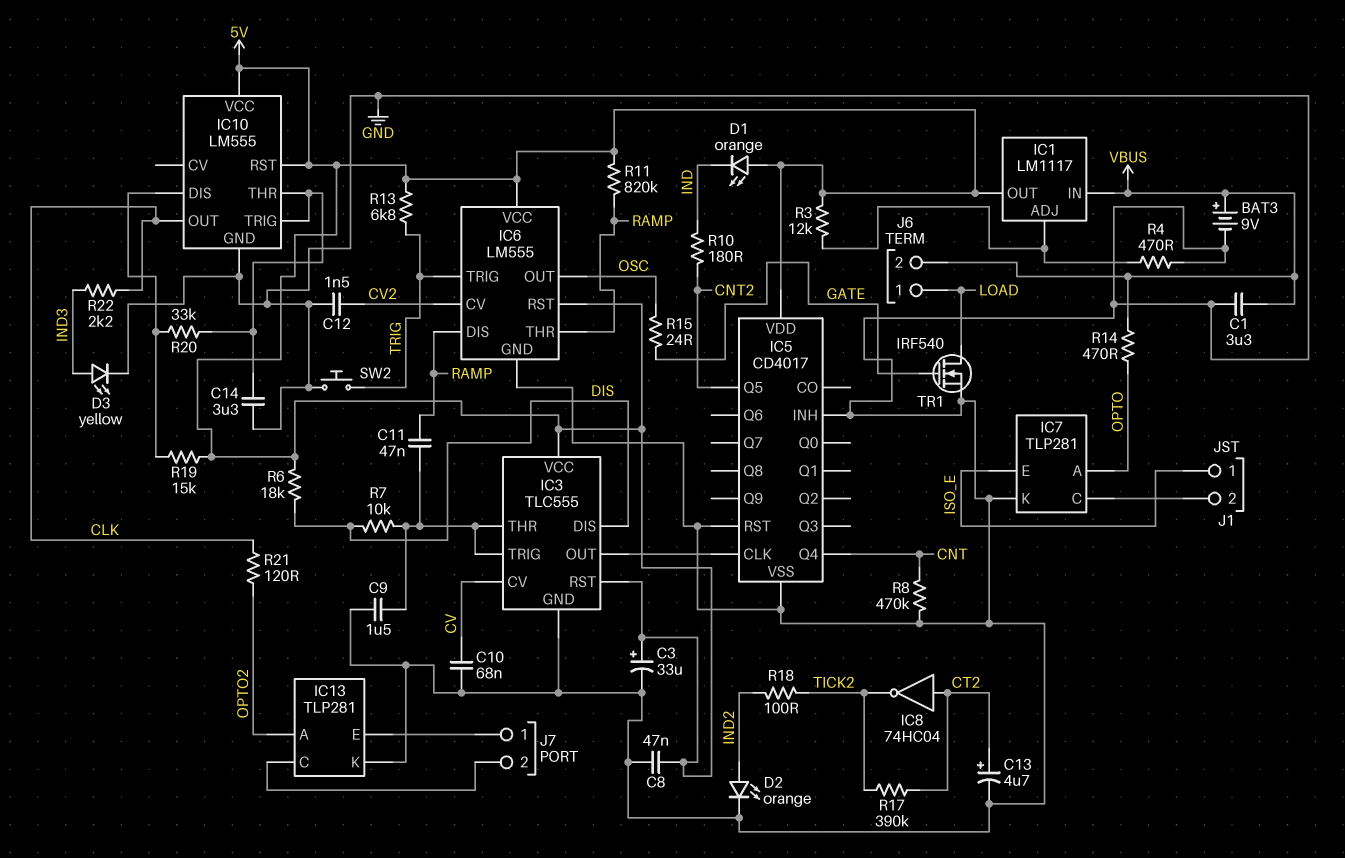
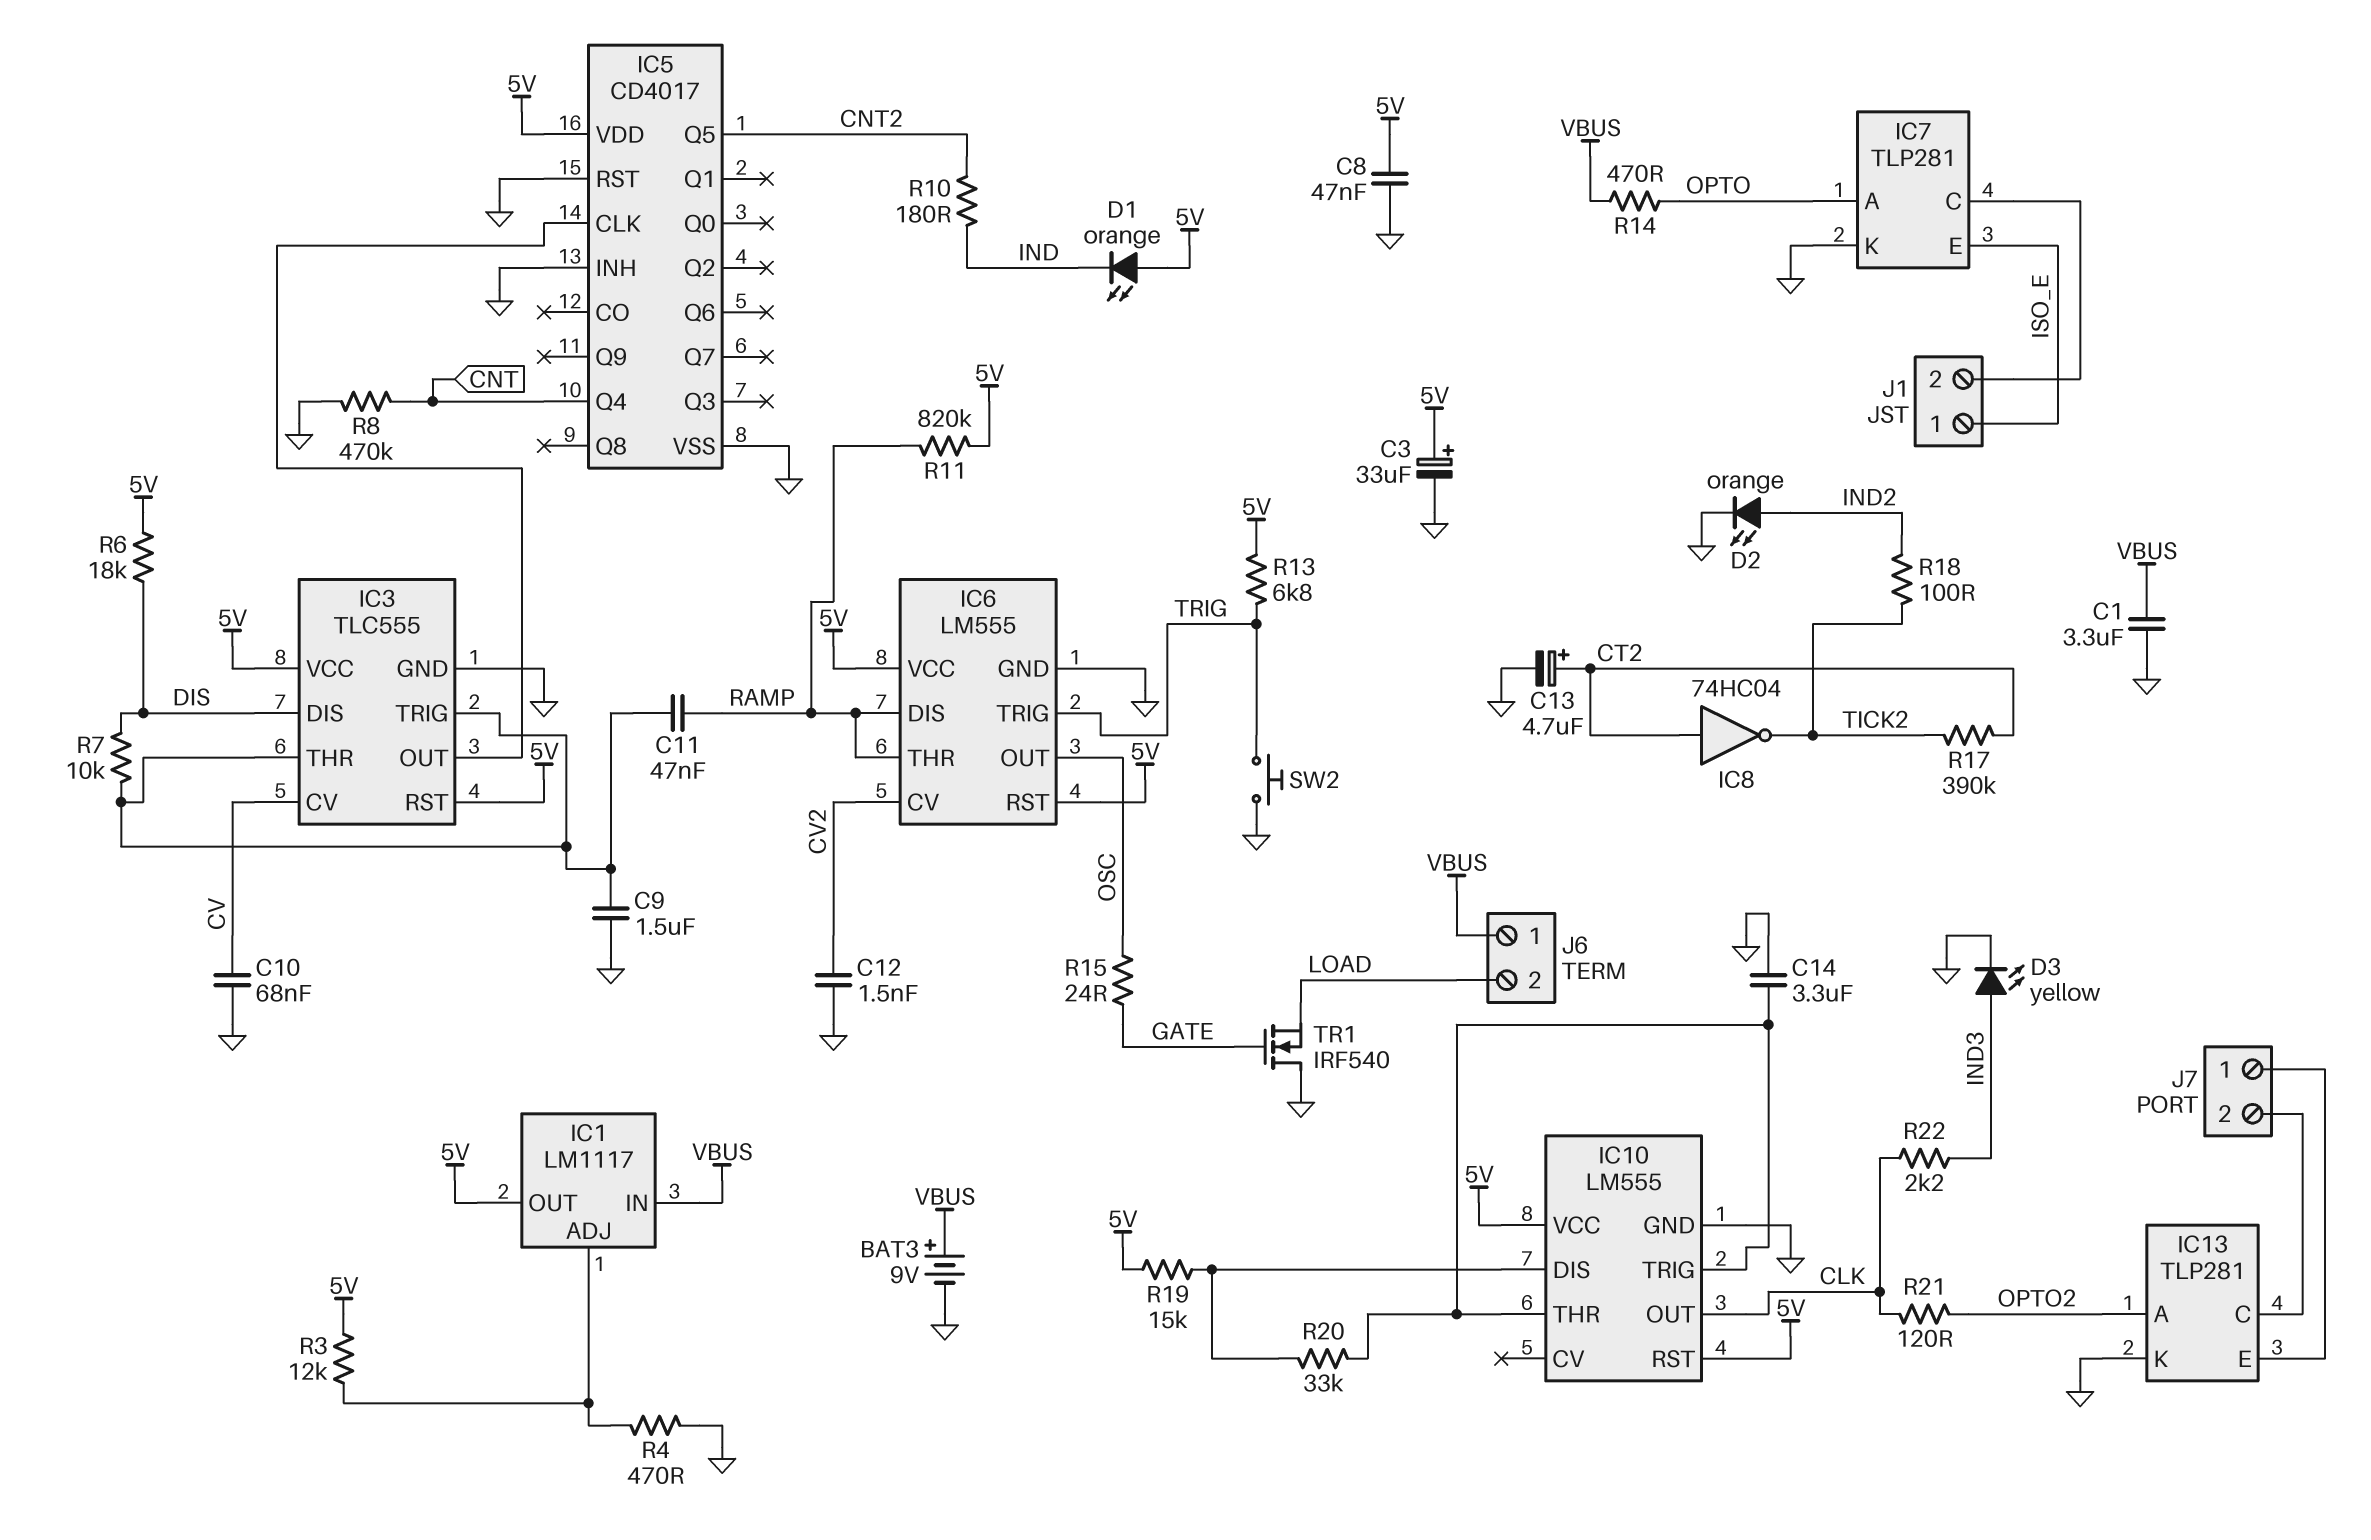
J6 pin 1: LOAD -> VBUS
J6 pin 2: VBUS -> LOAD
TR1: NMOS IRF540 (G GATE, D LOAD, S GND) -> NMOS IRF540 (G GATE, D GND, S LOAD)

